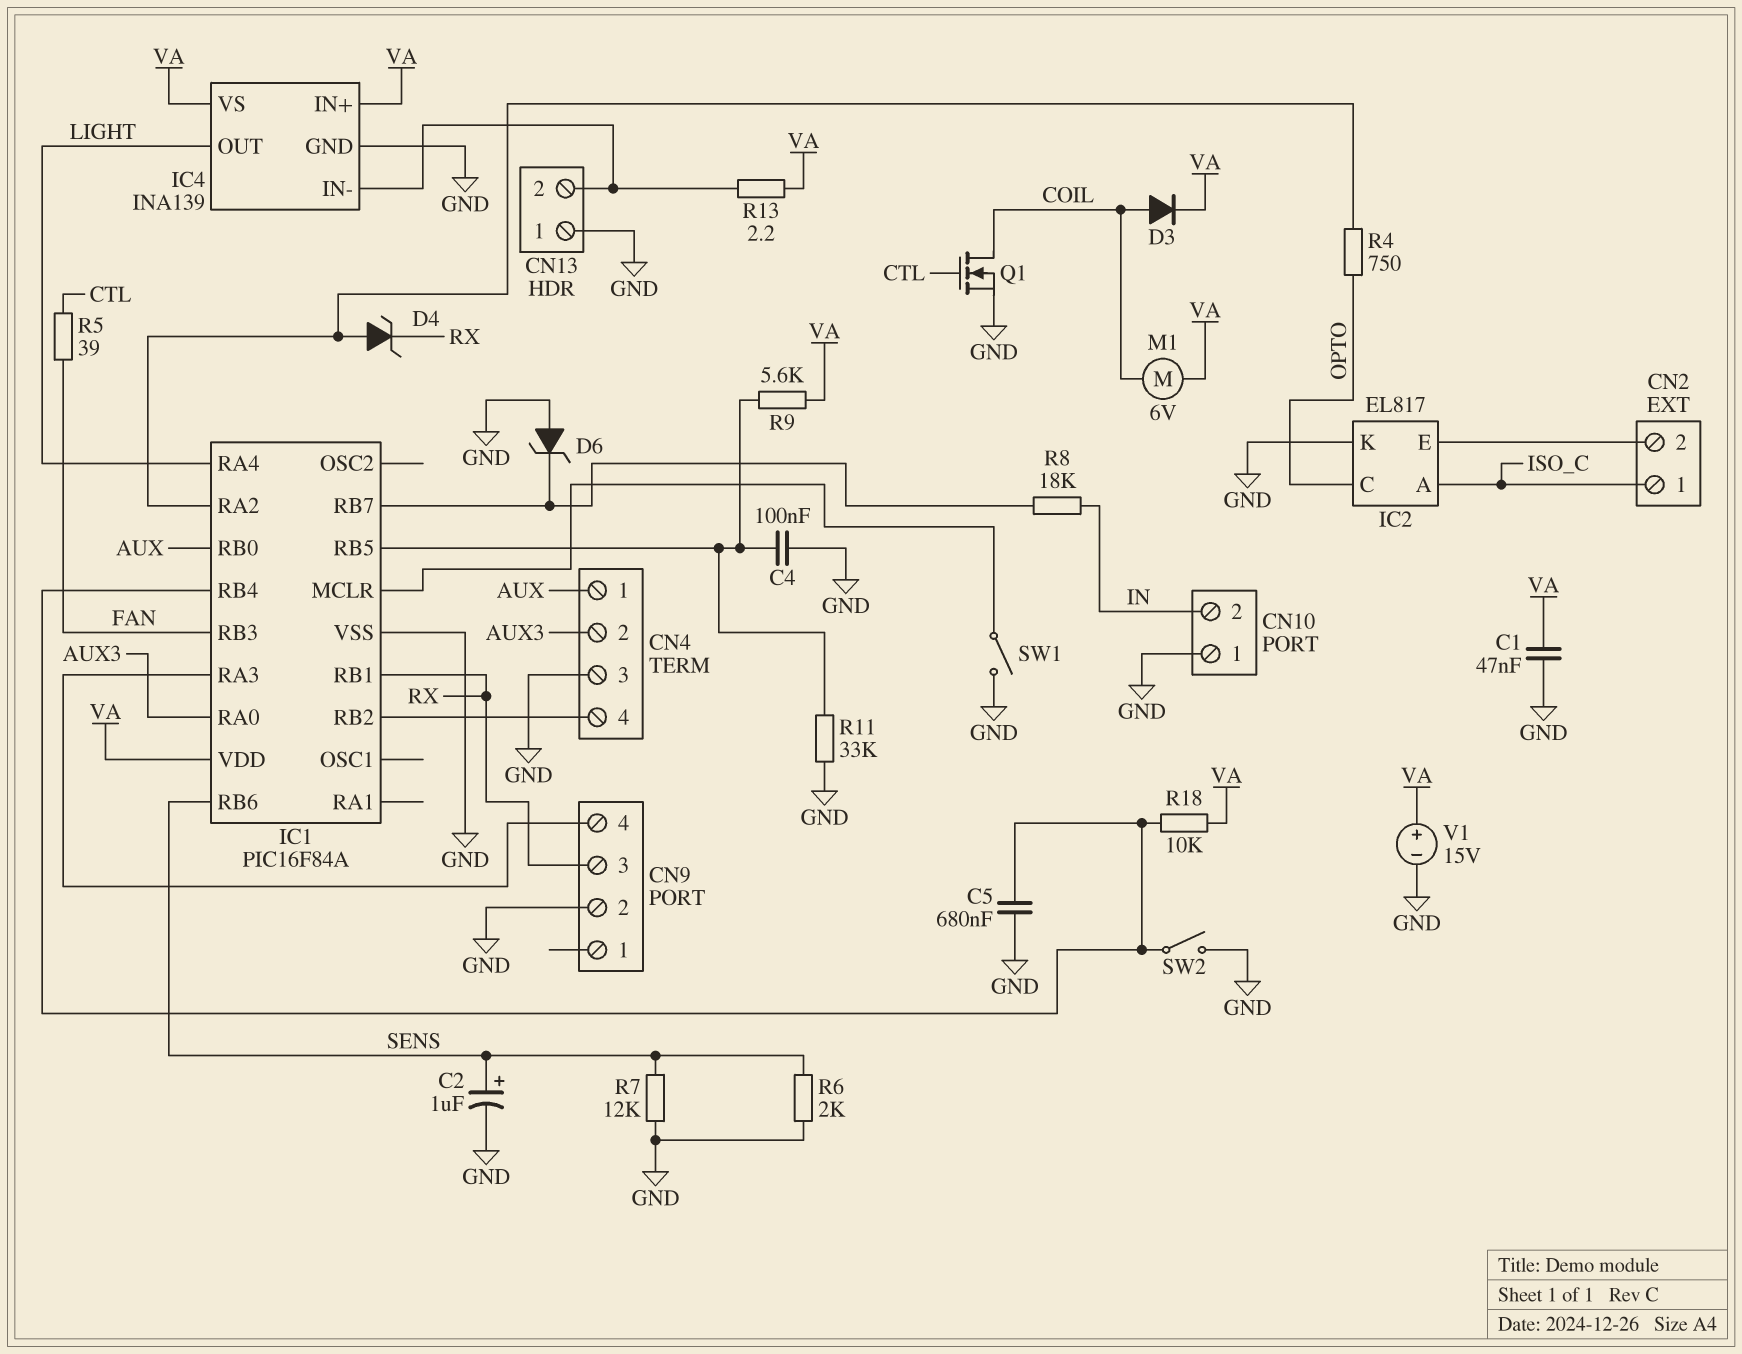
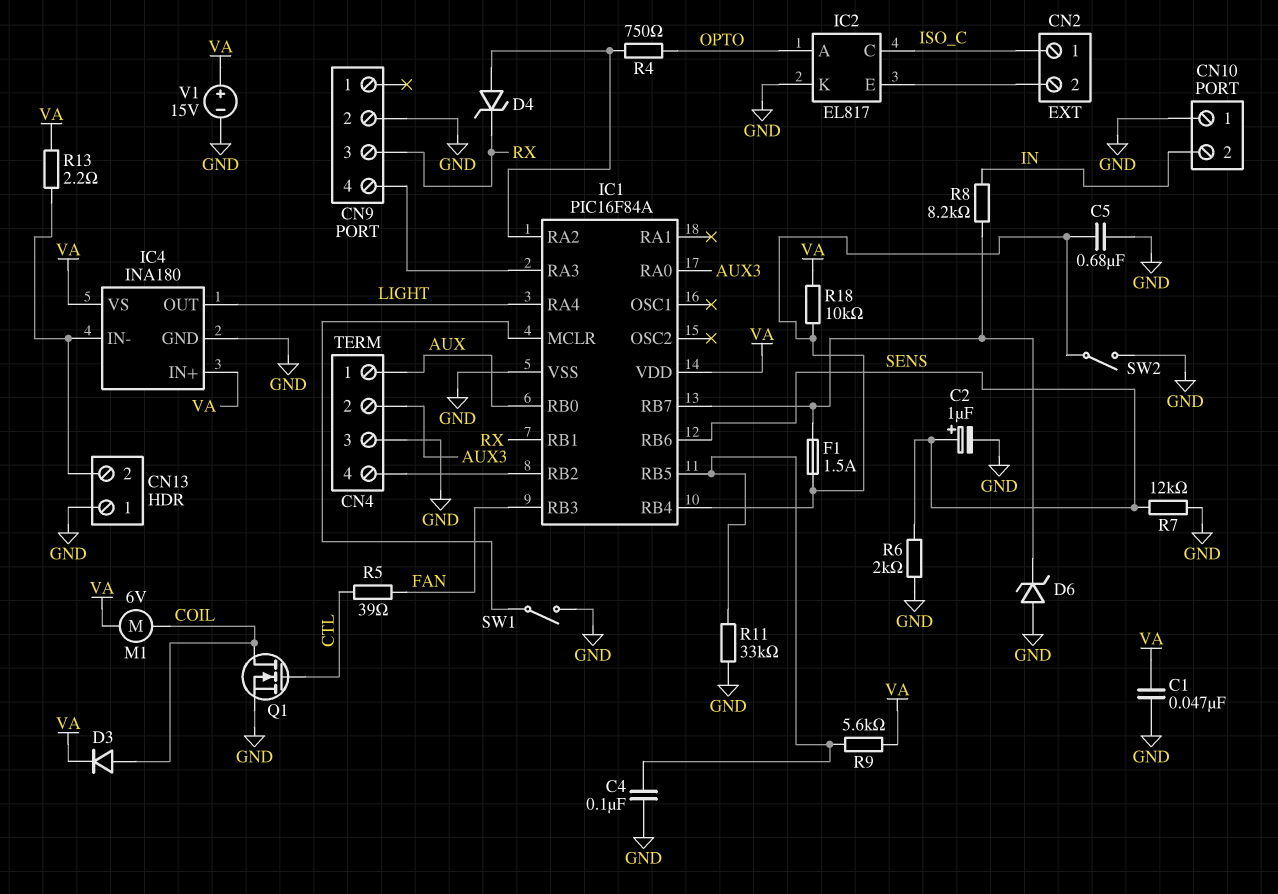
F1: none -> 1.5A (IC1/RB4, IC1/RB7)
IC2 pin A: ISO_C -> OPTO
IC2 pin C: OPTO -> ISO_C
IC4: INA139 -> INA180
R8: 18k (IC1/RB7, IN) -> 8.2k (IC1/RB7, IN)

